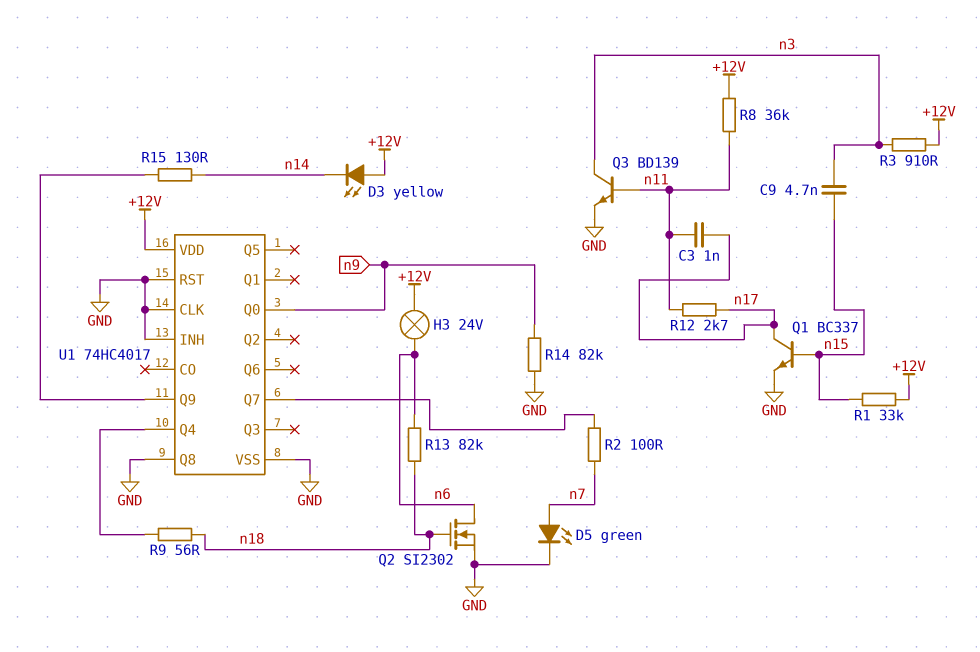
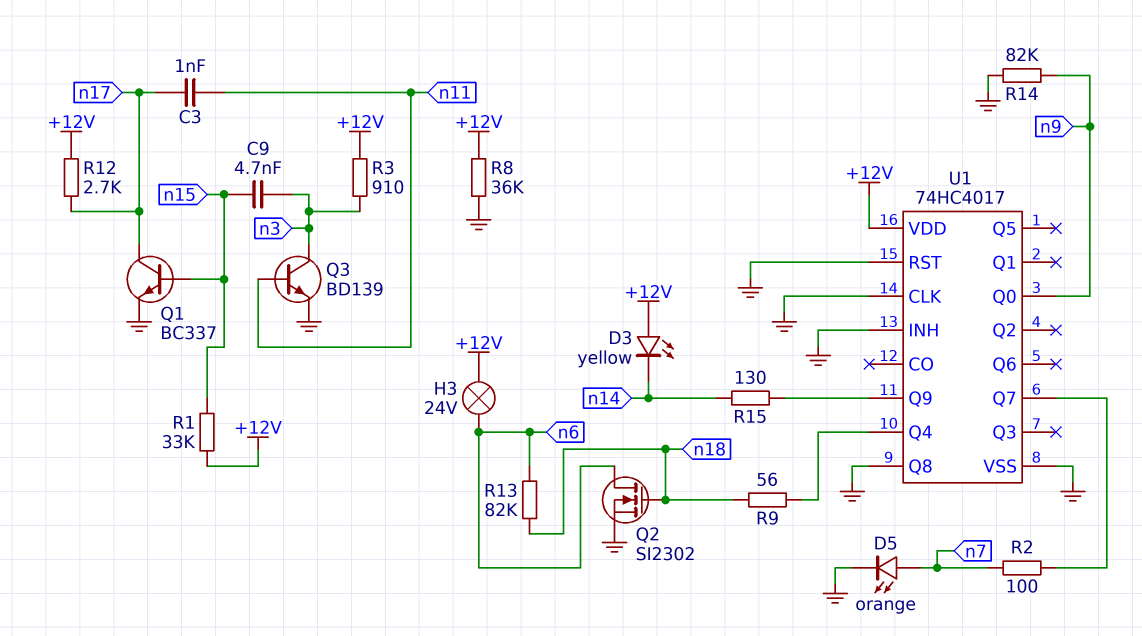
D5: LED green (A n7, K GND) -> LED orange (A n7, K GND)
R8: 36k (+12V, n11) -> 36k (+12V, GND)
R12: 2.7k (n11, n17) -> 2.7k (+12V, n17)

